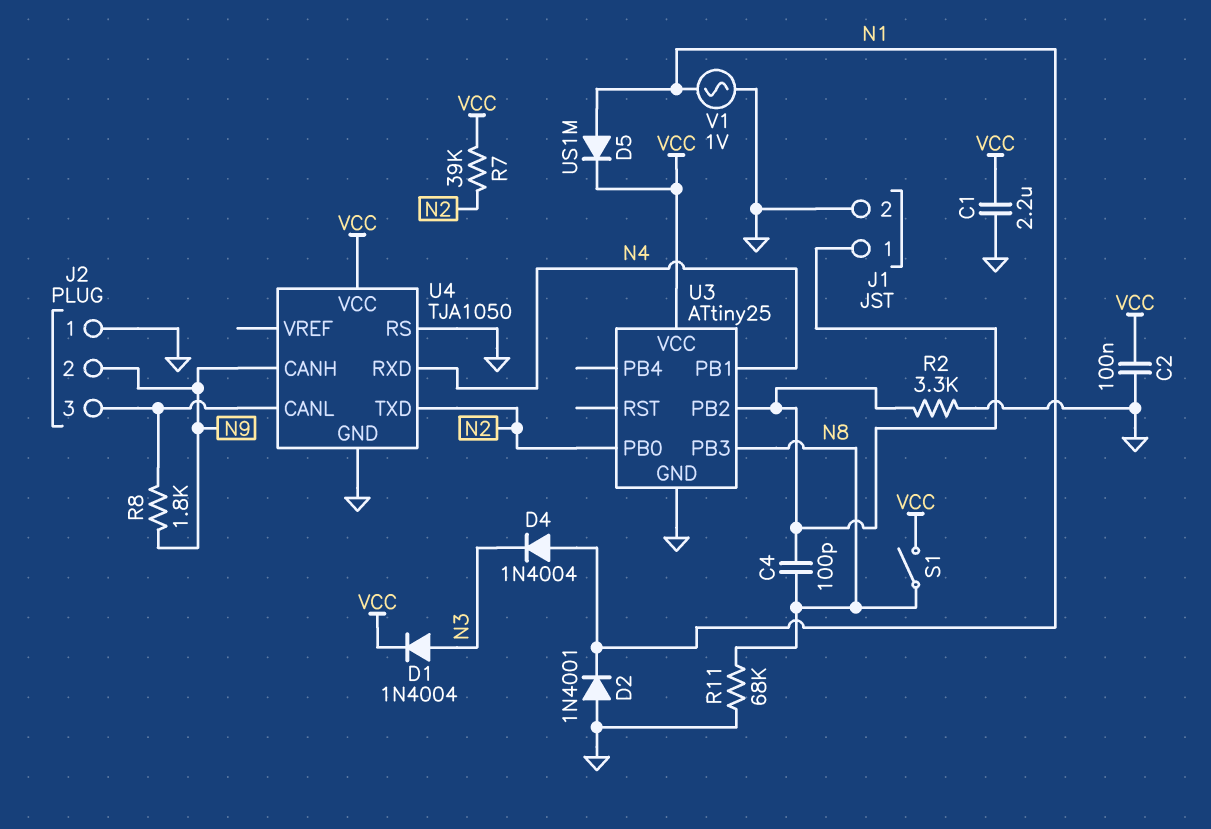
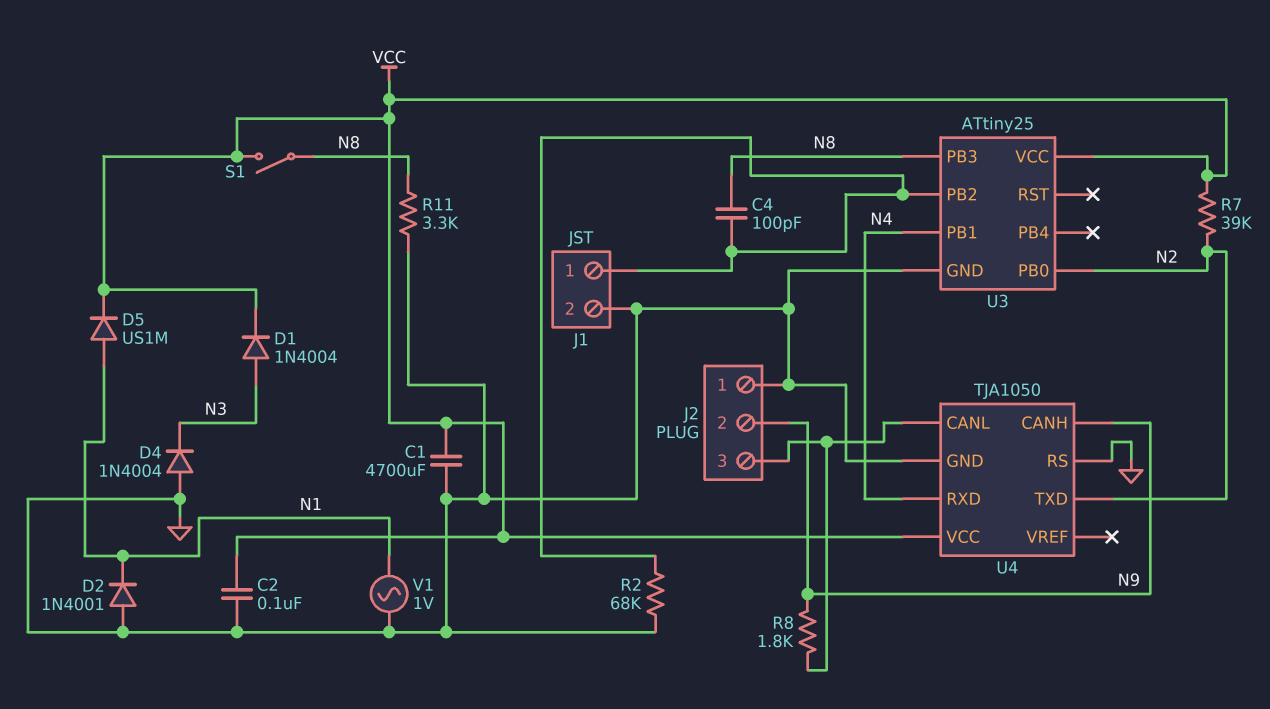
C1: 2.2uF (GND, VCC) -> 4700uF (GND, VCC)
D4: diode 1N4004 (A N1, K N3) -> diode 1N4004 (A GND, K N3)
R2: 3.3k (GND, J1/1) -> 68k (GND, J1/1)
R11: 68k (GND, N8) -> 3.3k (GND, N8)

